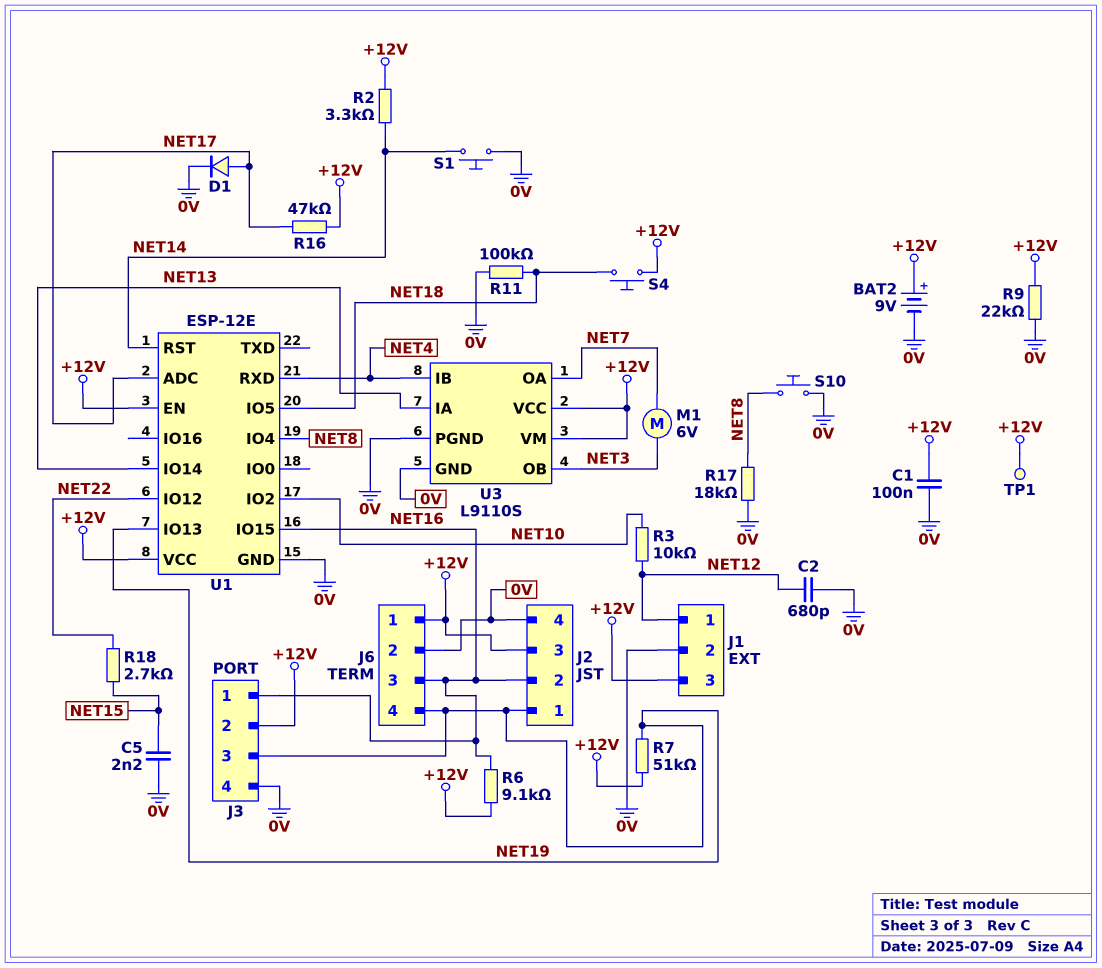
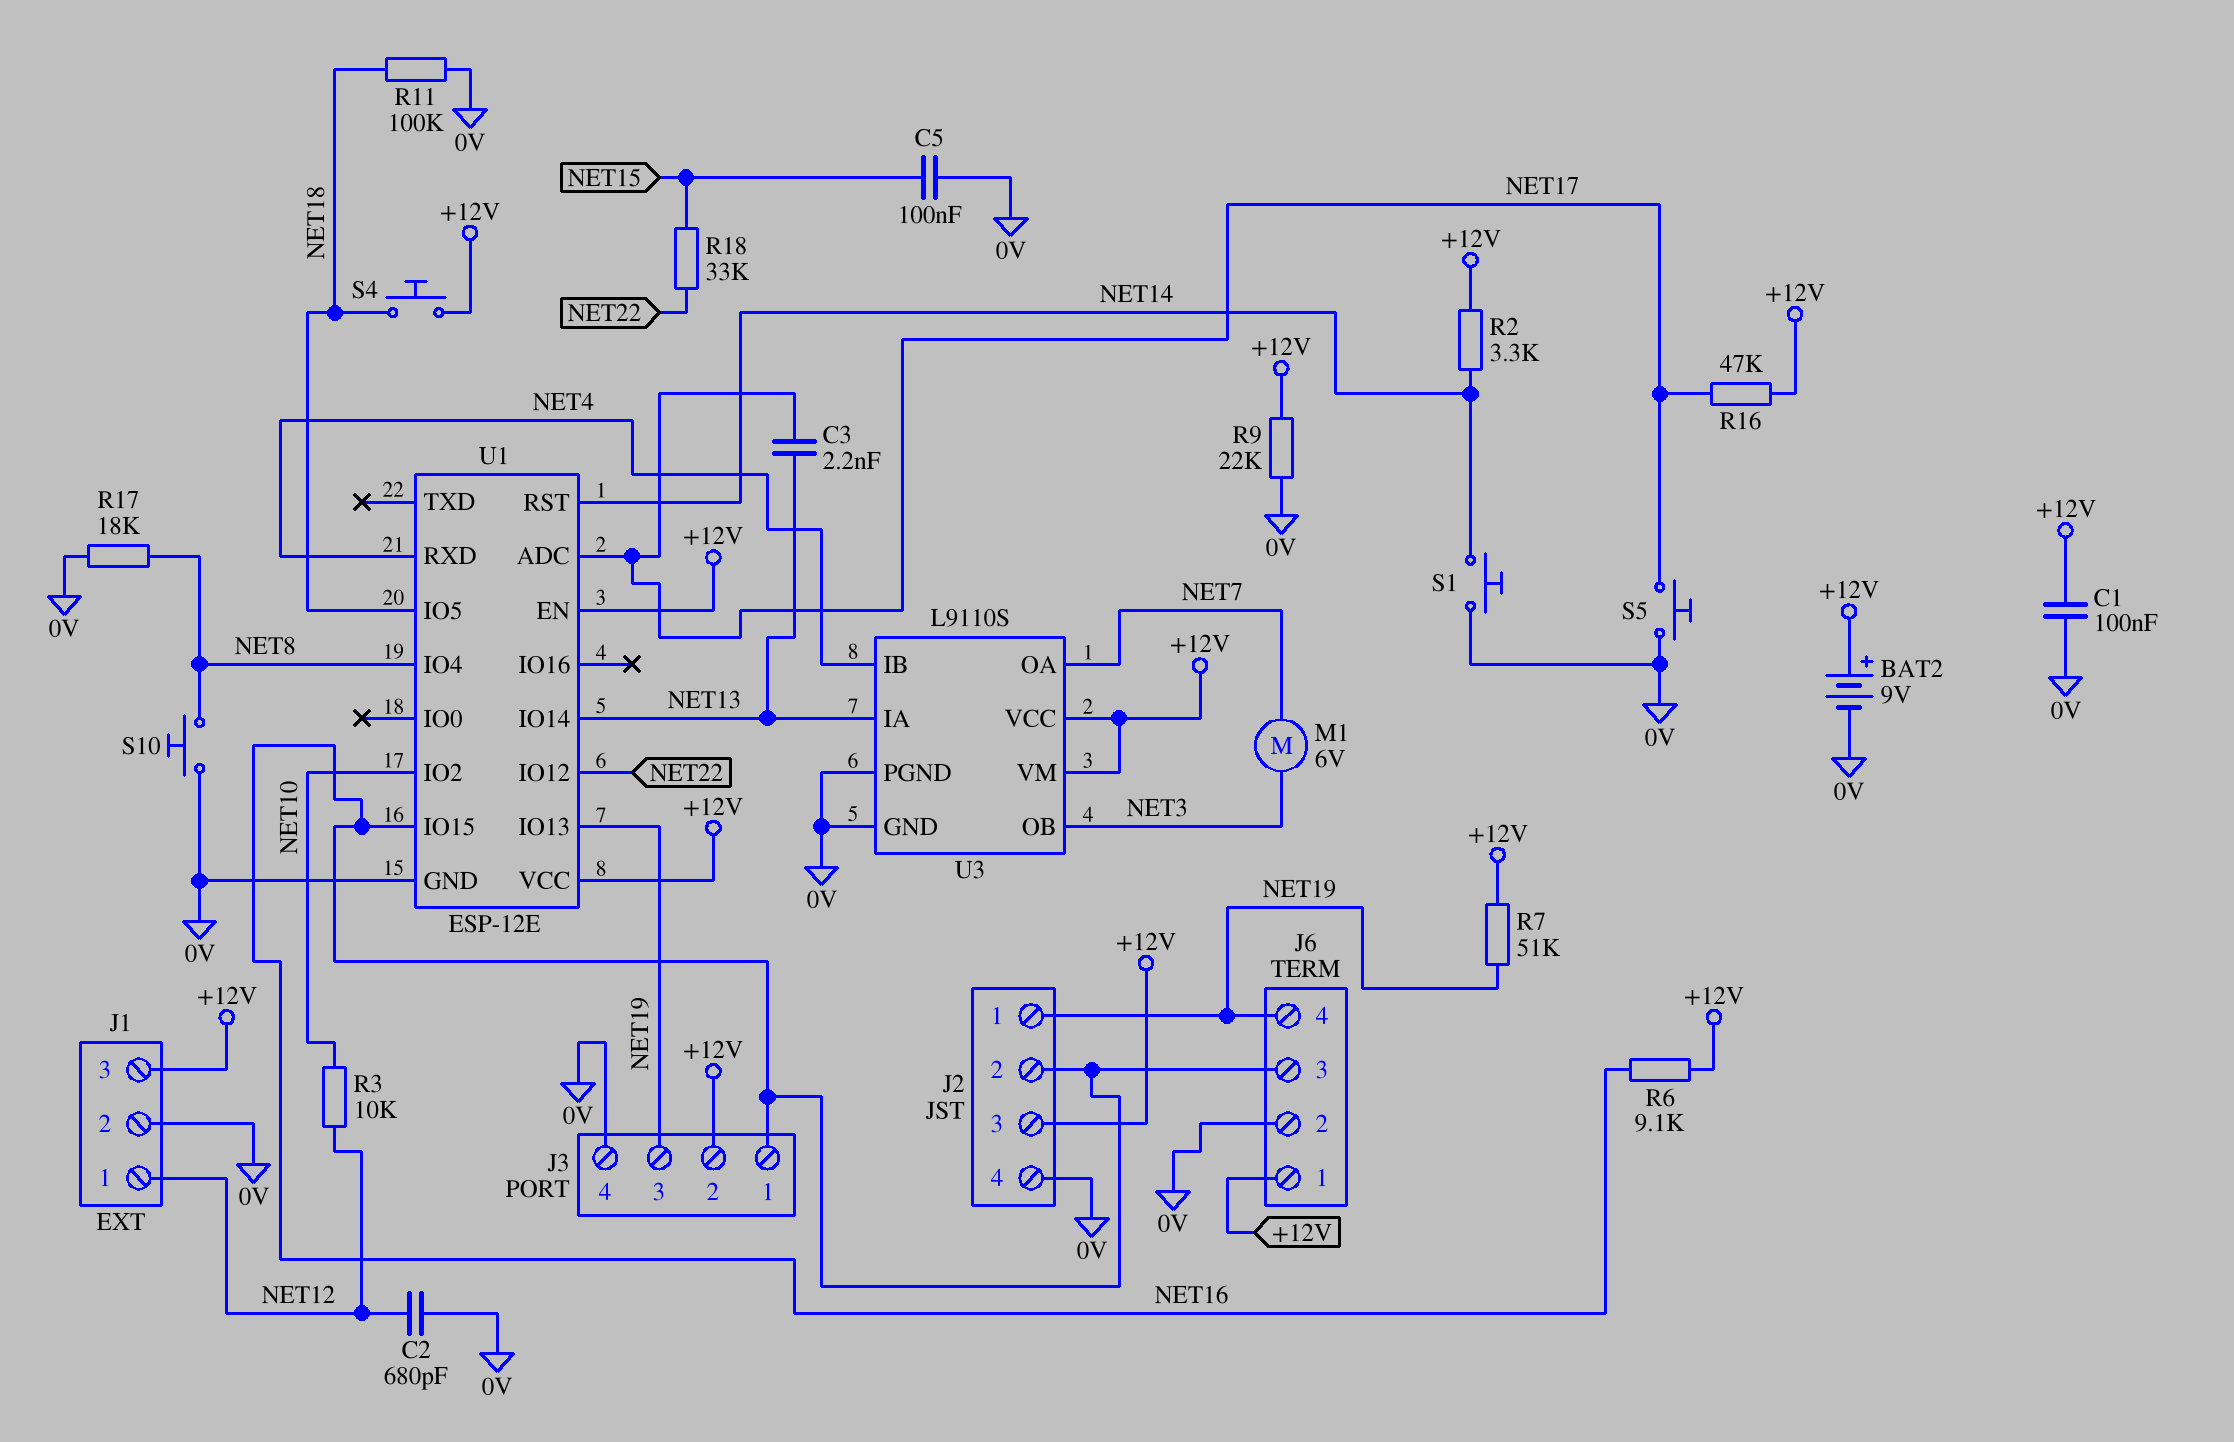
C3: none -> 2.2nF (NET13, NET17)
C5: 2.2nF (0V, NET15) -> 100nF (0V, NET15)
D1: diode (A NET17, K 0V) -> none
R18: 2.7k (NET15, NET22) -> 33k (NET15, NET22)
S5: none -> button (0V, NET17)
TP1: test point (+12V) -> none

